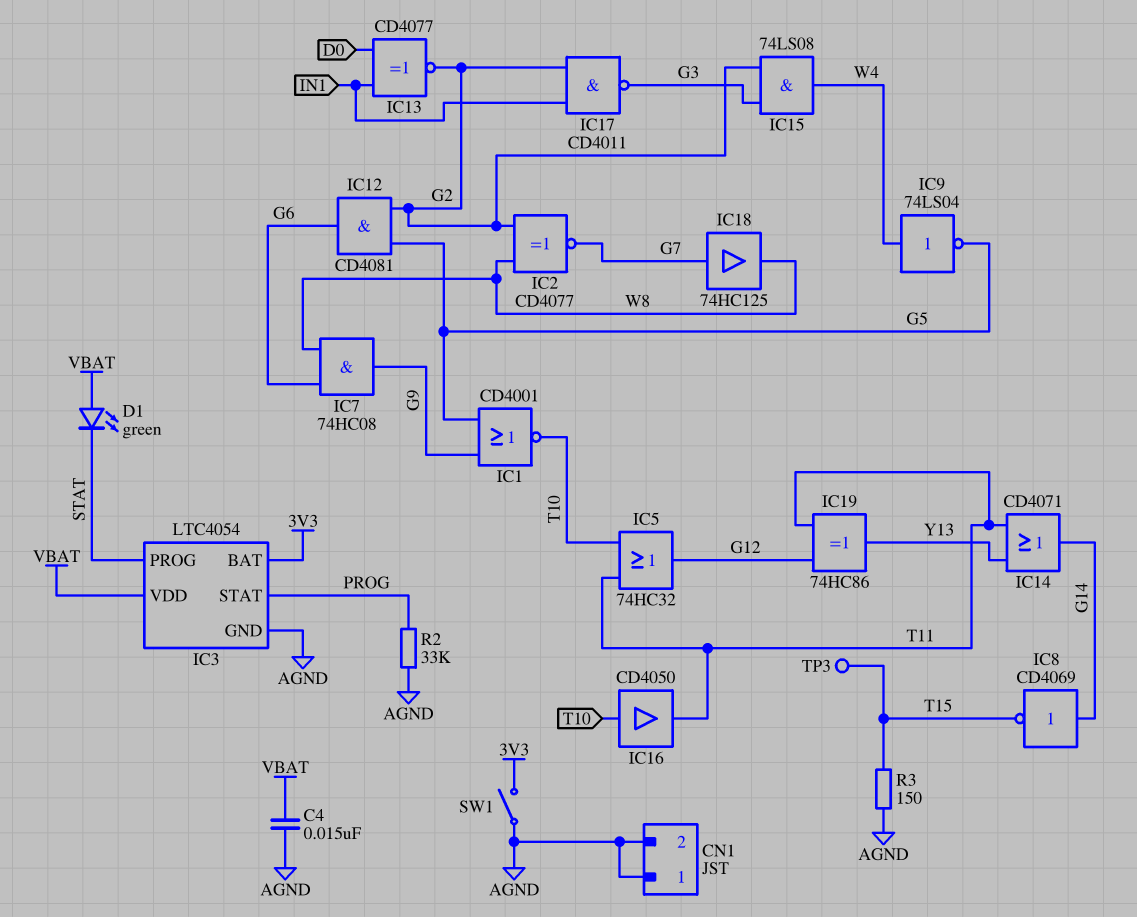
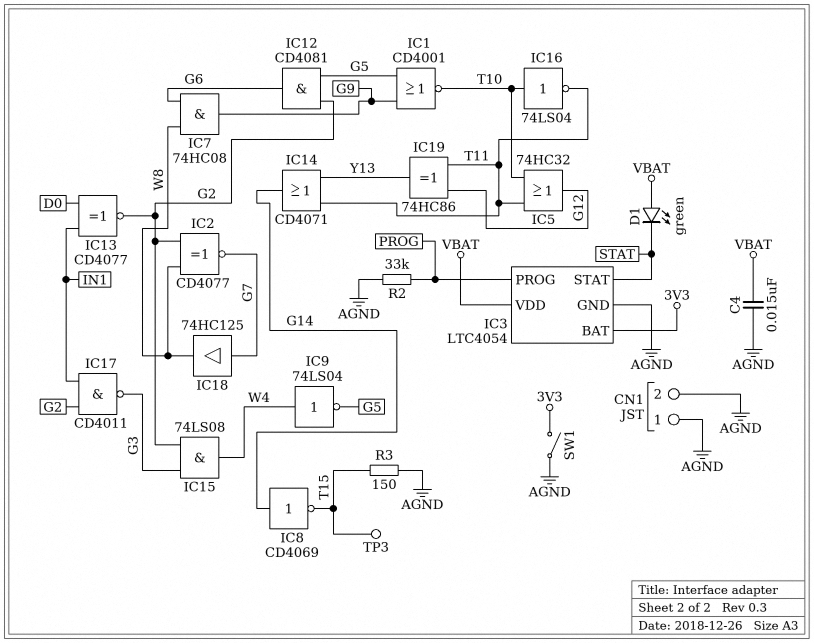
IC3 pin PROG: STAT -> PROG
IC3 pin STAT: PROG -> STAT
IC16: buffer CD4050 (in T10, out T11) -> NOT 74LS04 (in T10, out T11)

